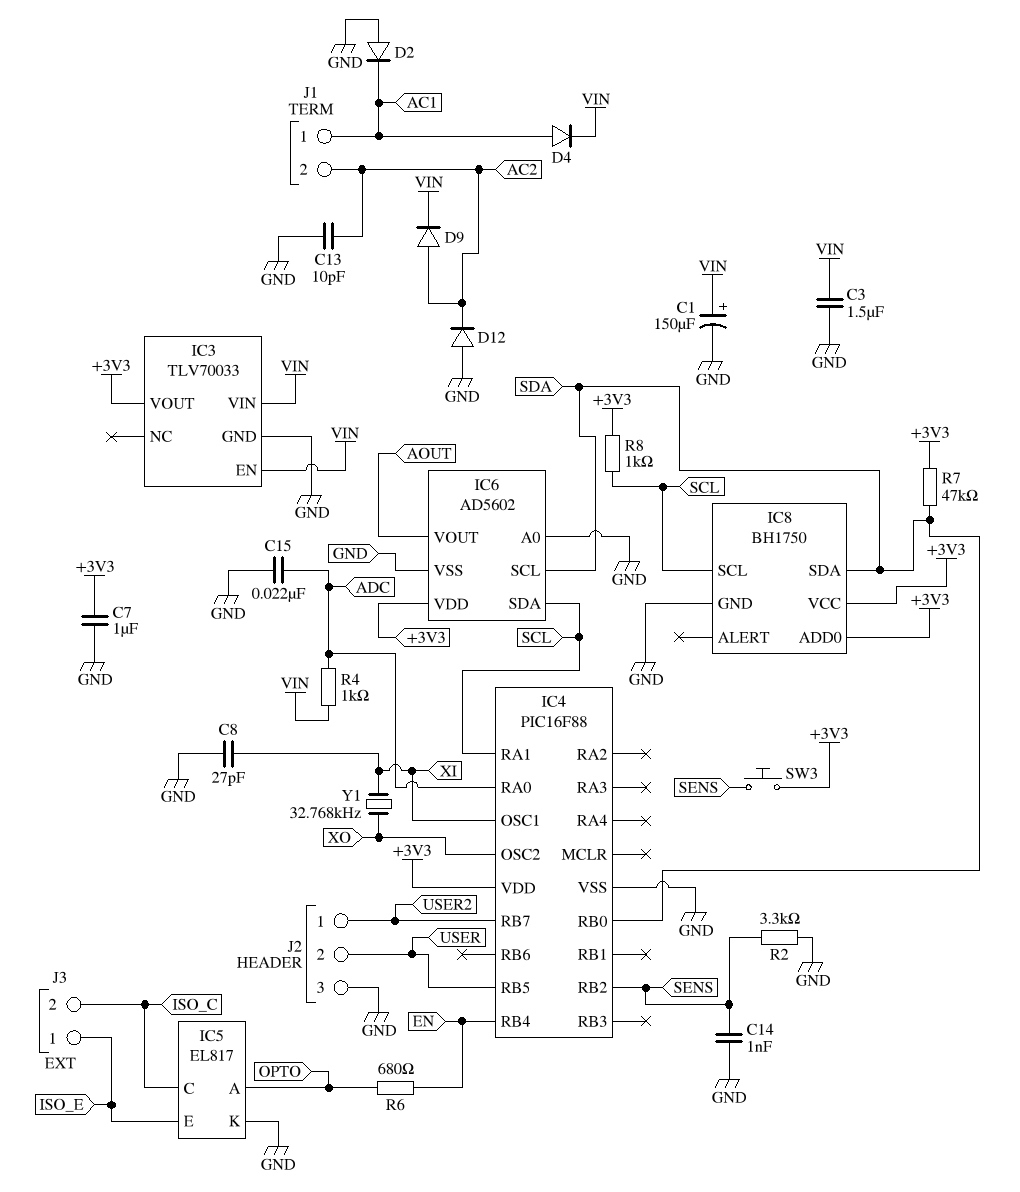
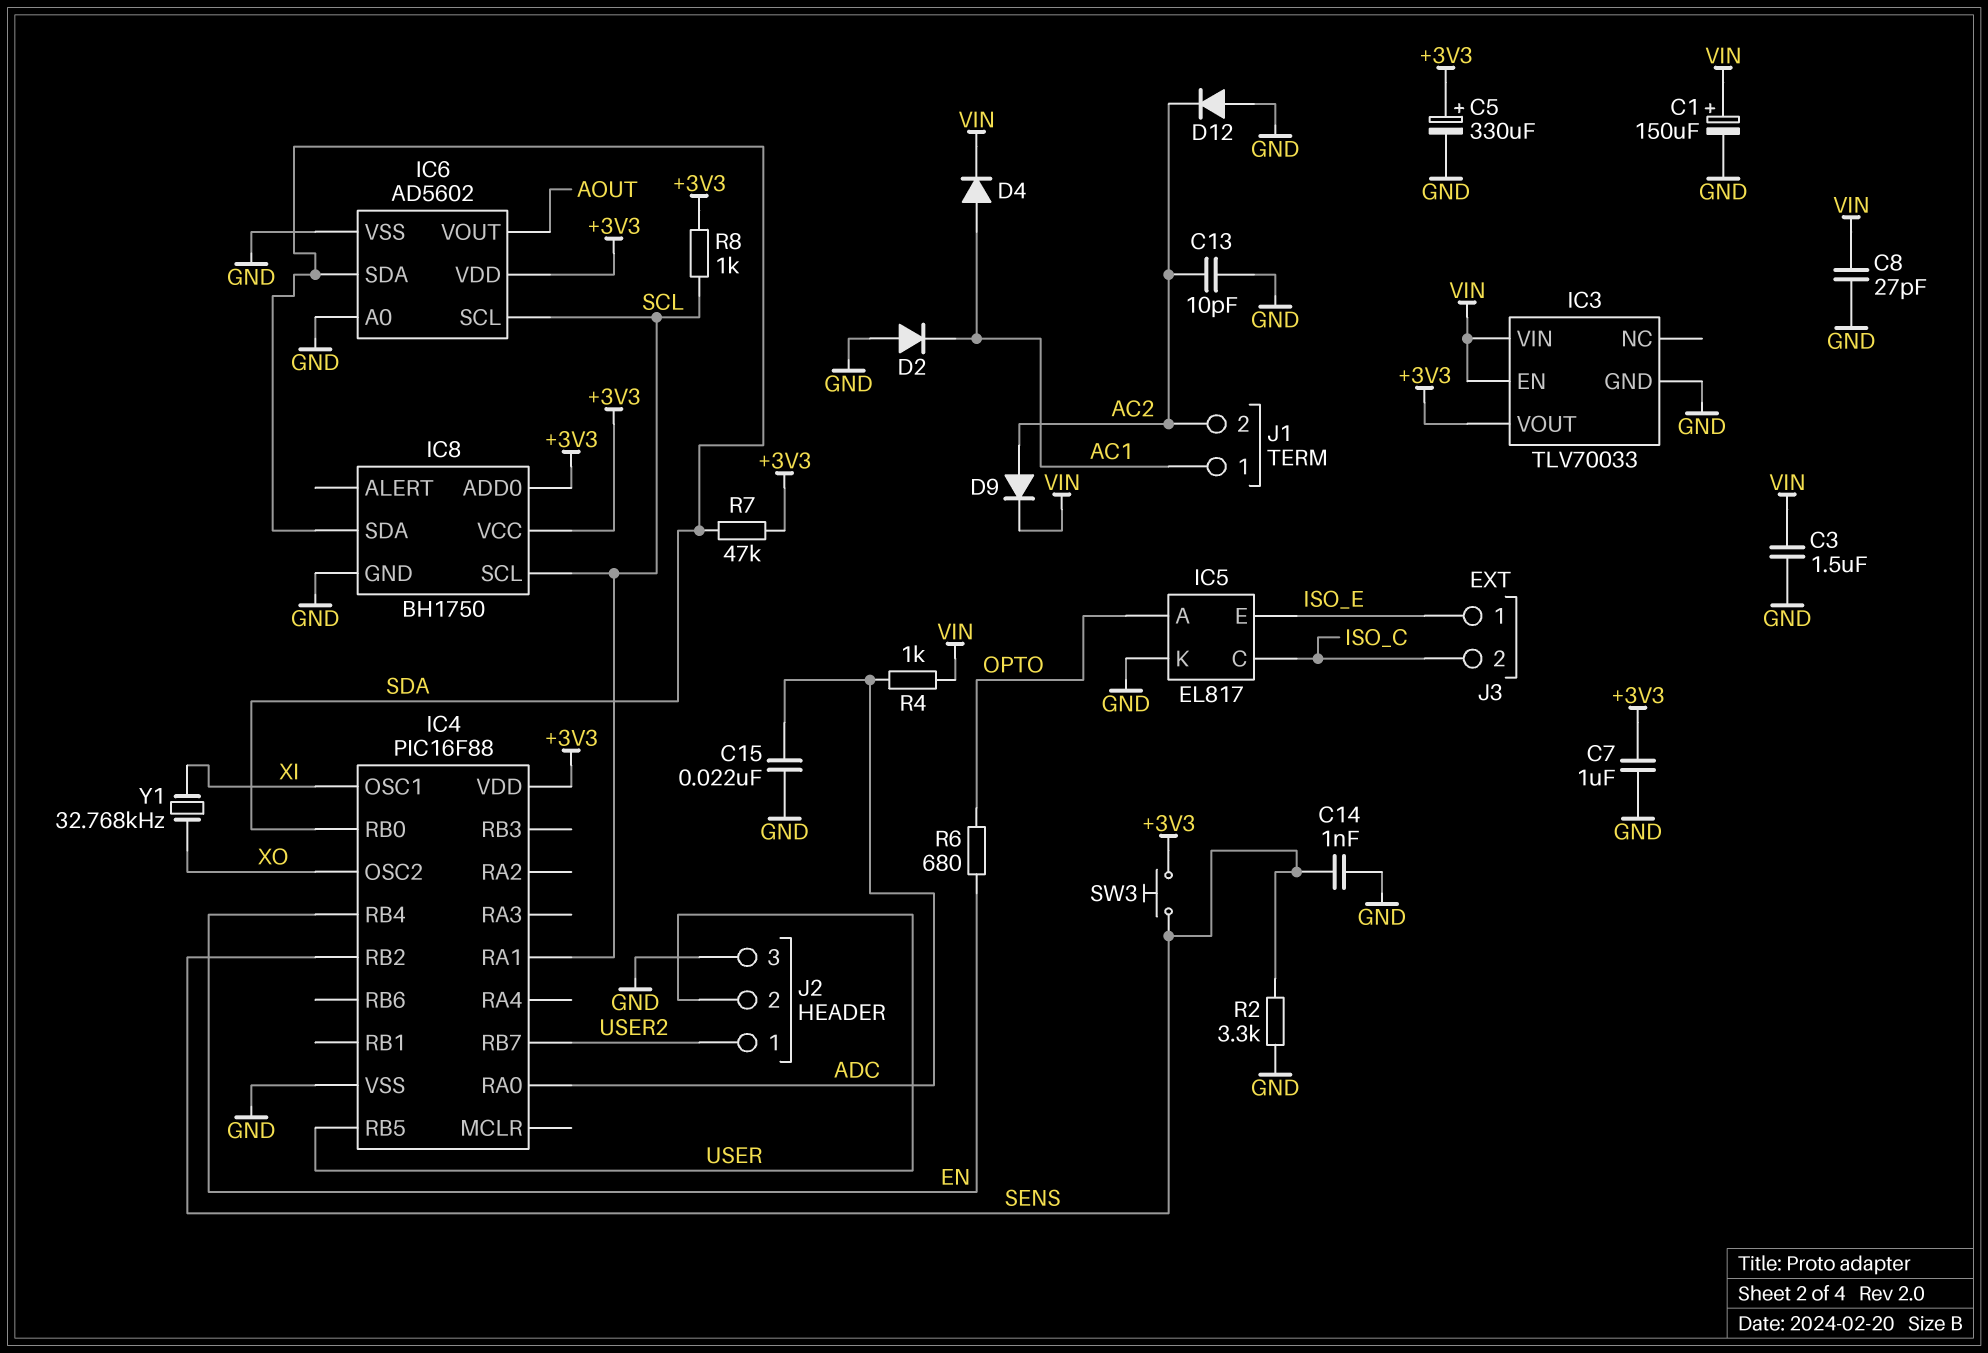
C5: none -> 330uF (plus +3V3, minus GND)
C8: 27pF (GND, XI) -> 27pF (GND, VIN)
IC6 pin SCL: SDA -> SCL
IC6 pin SDA: SCL -> SDA

